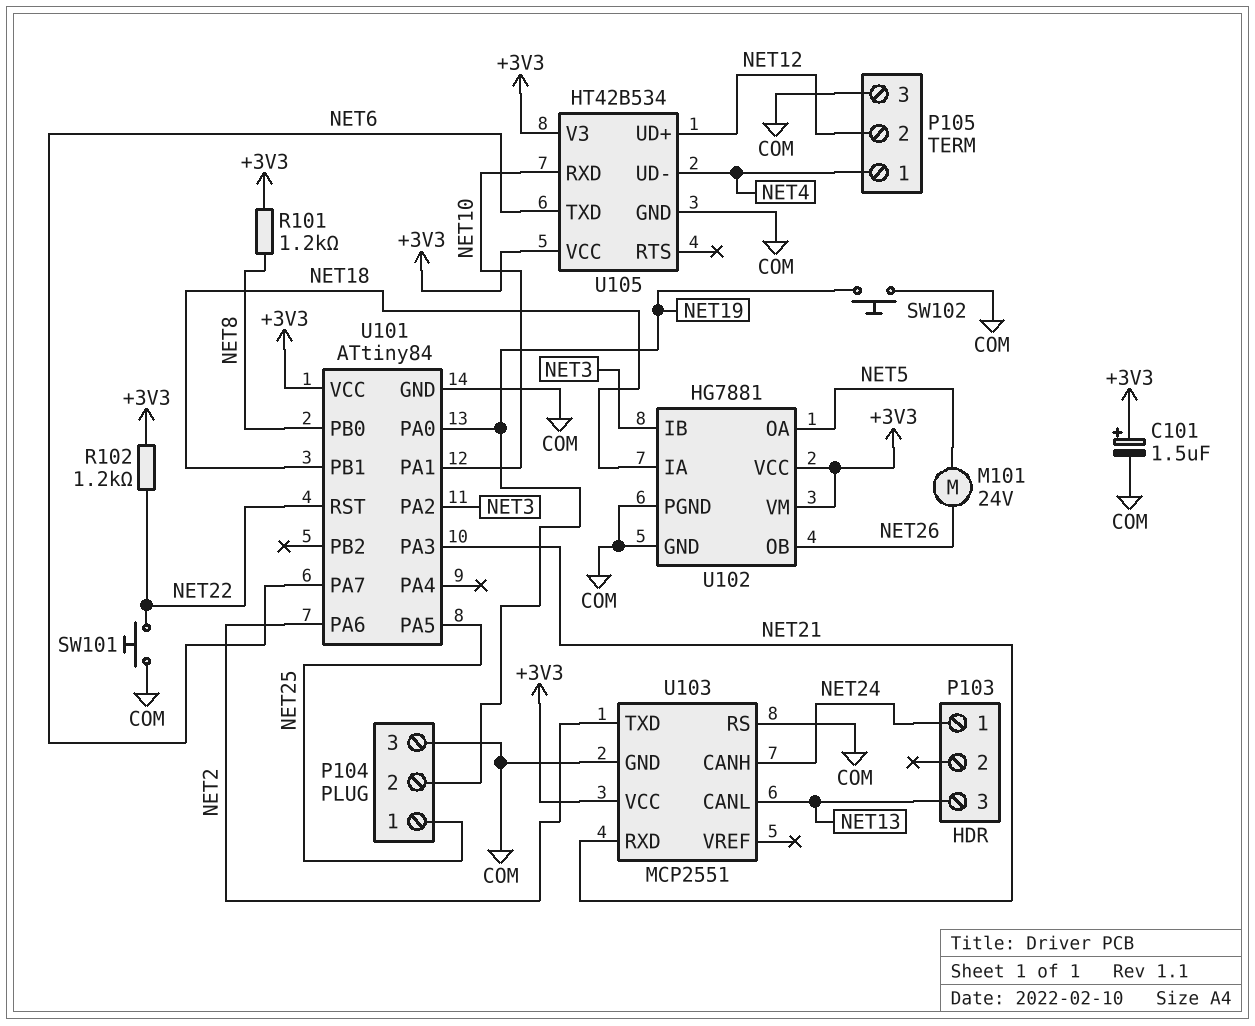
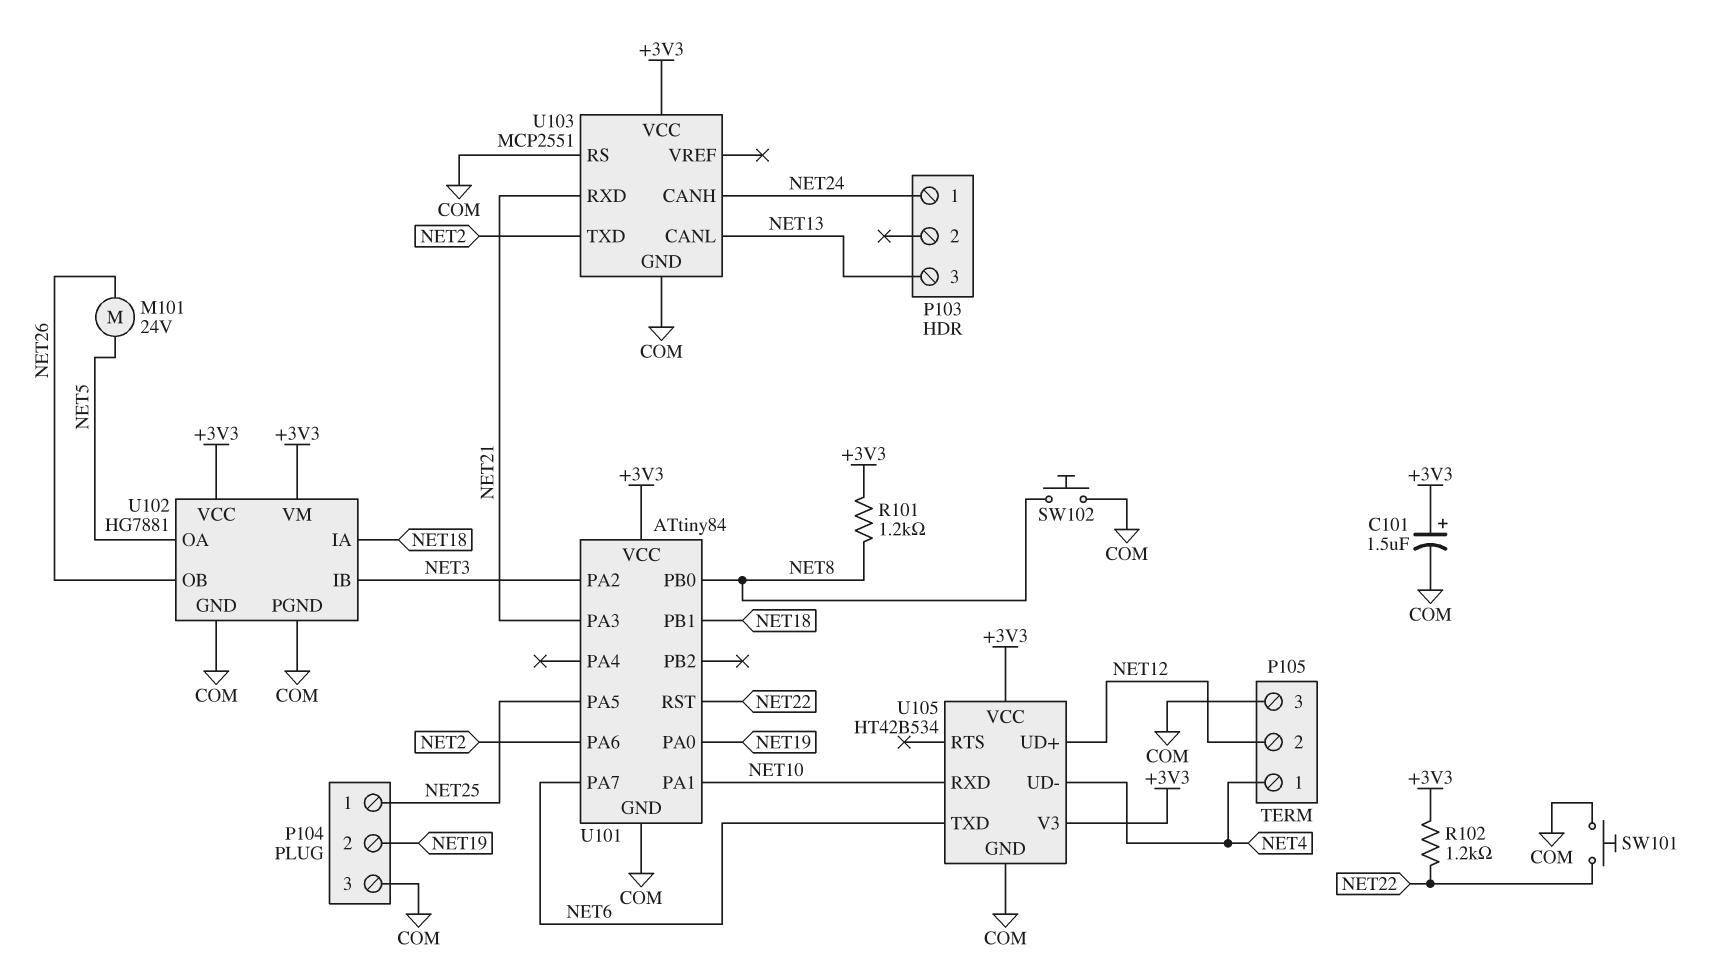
SW102: button (COM, NET19) -> button (COM, NET8)

